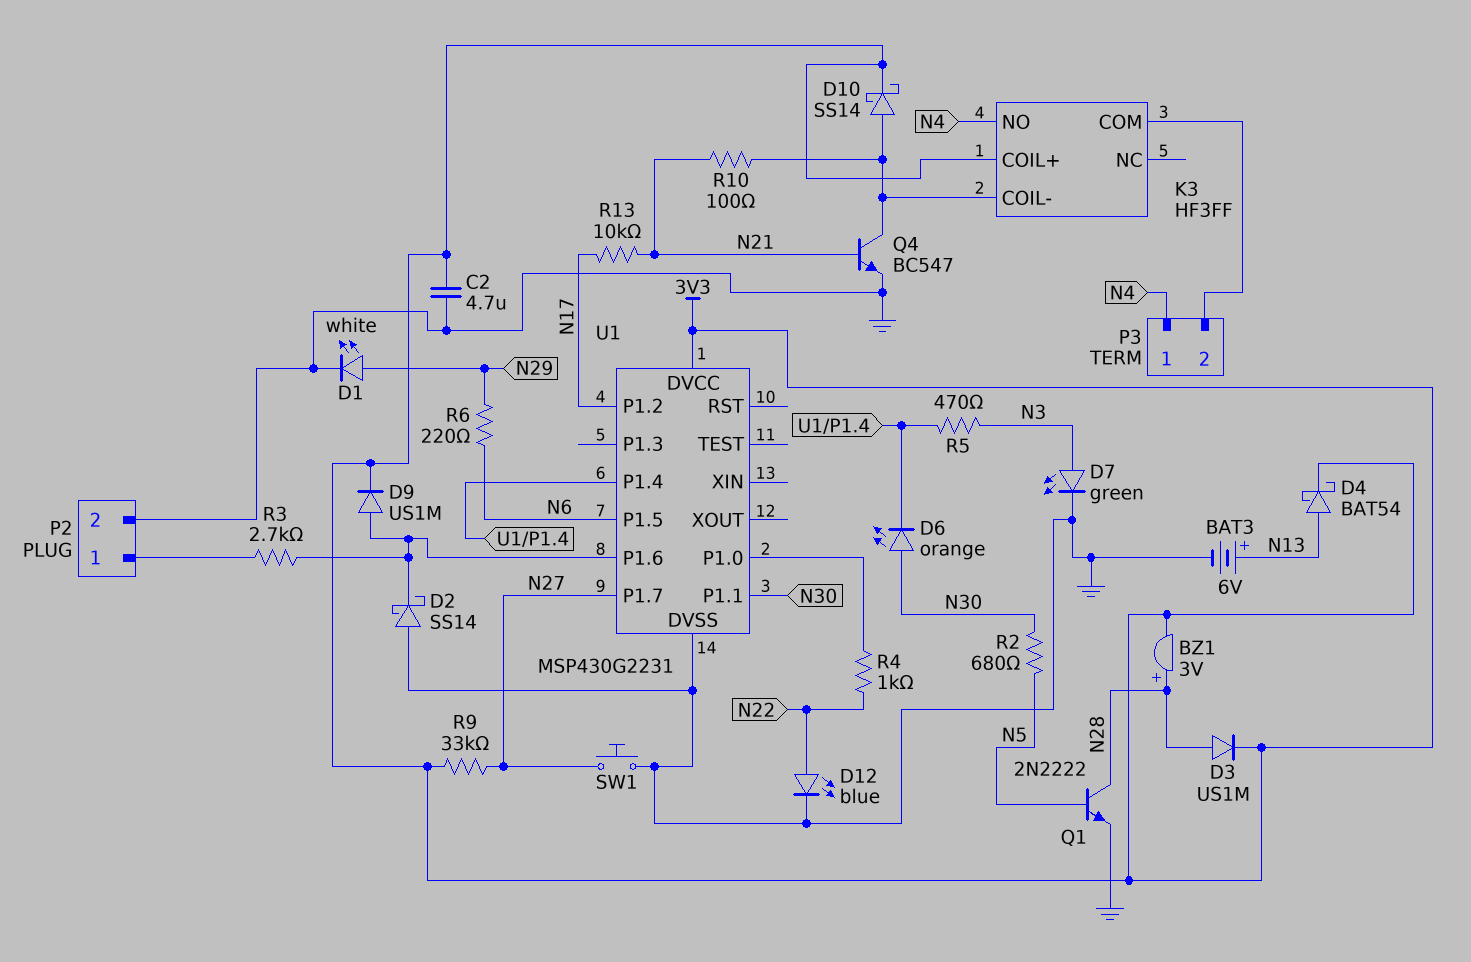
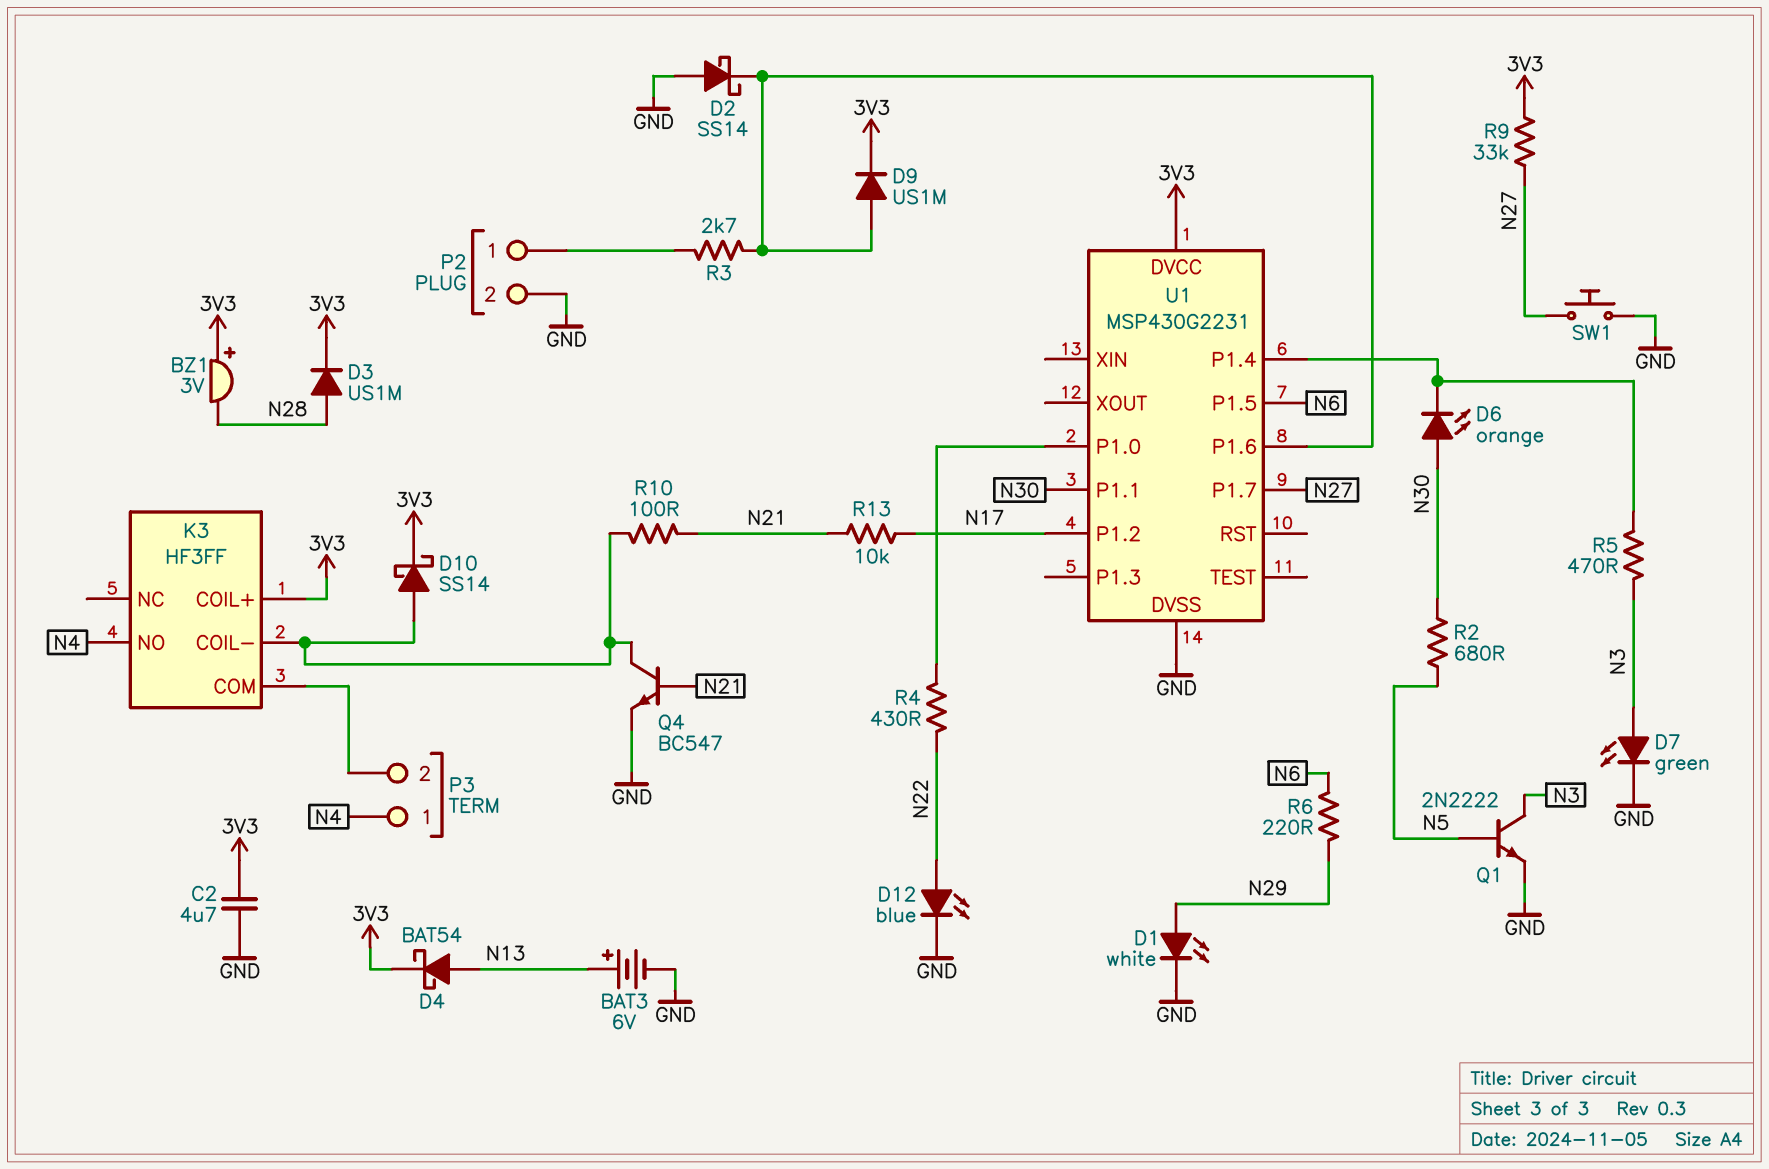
BZ1: buzzer 3V (plus N28, minus 3V3) -> buzzer 3V (plus 3V3, minus N28)
Q1: NPN 2N2222 (B N5, C N28, E GND) -> NPN 2N2222 (B N5, C N3, E GND)
R4: 1k (N22, U1/P1.0) -> 430 (N22, U1/P1.0)

